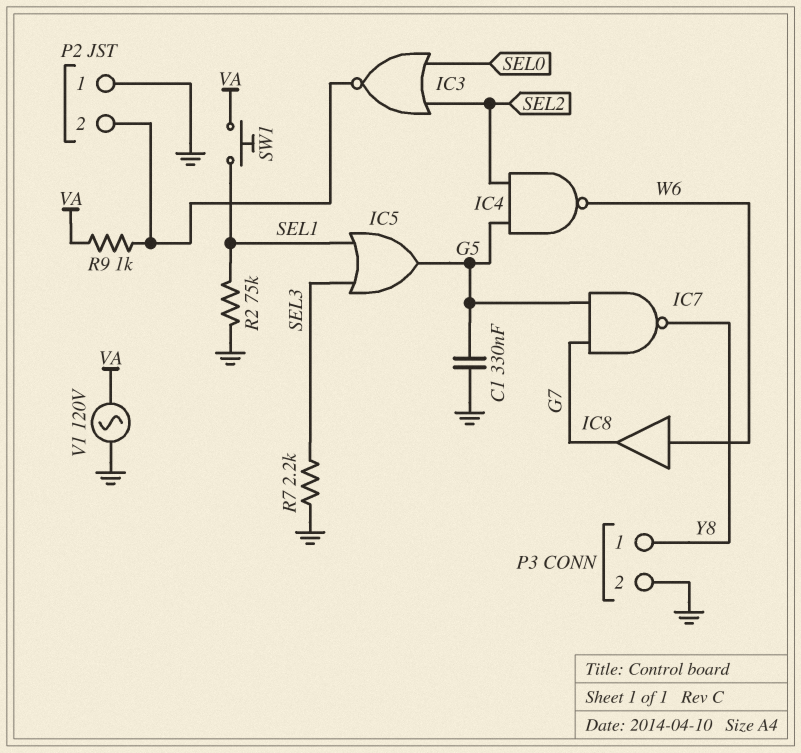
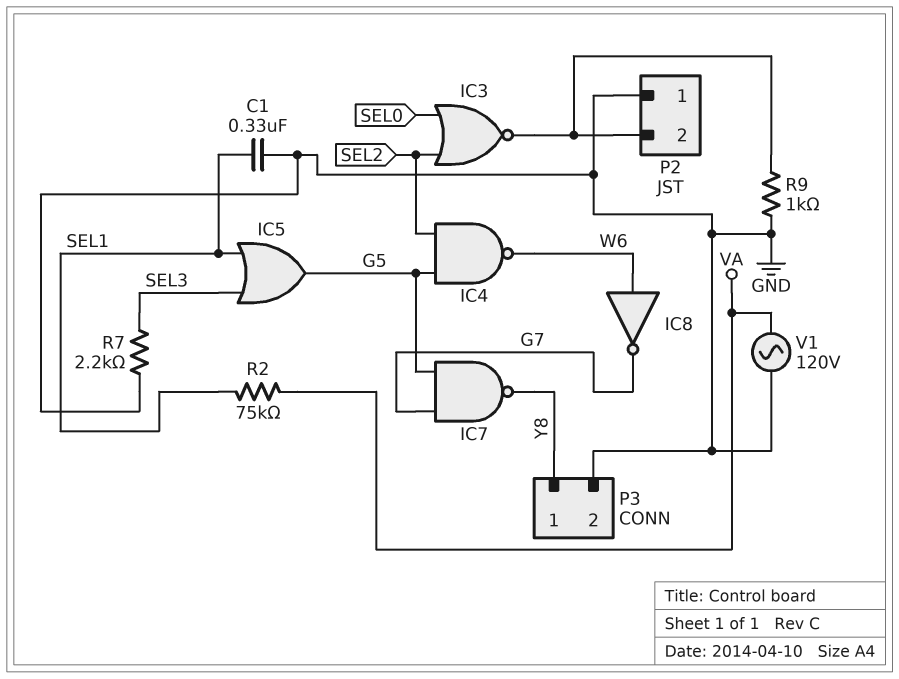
C1: 330nF (G5, GND) -> 330nF (GND, SEL1)
IC8: buffer (in W6, out G7) -> NOT (in W6, out G7)
R2: 75k (GND, SEL1) -> 75k (SEL1, VA)
R9: 1k (P2/2, VA) -> 1k (GND, P2/2)
SW1: button (SEL1, VA) -> none

